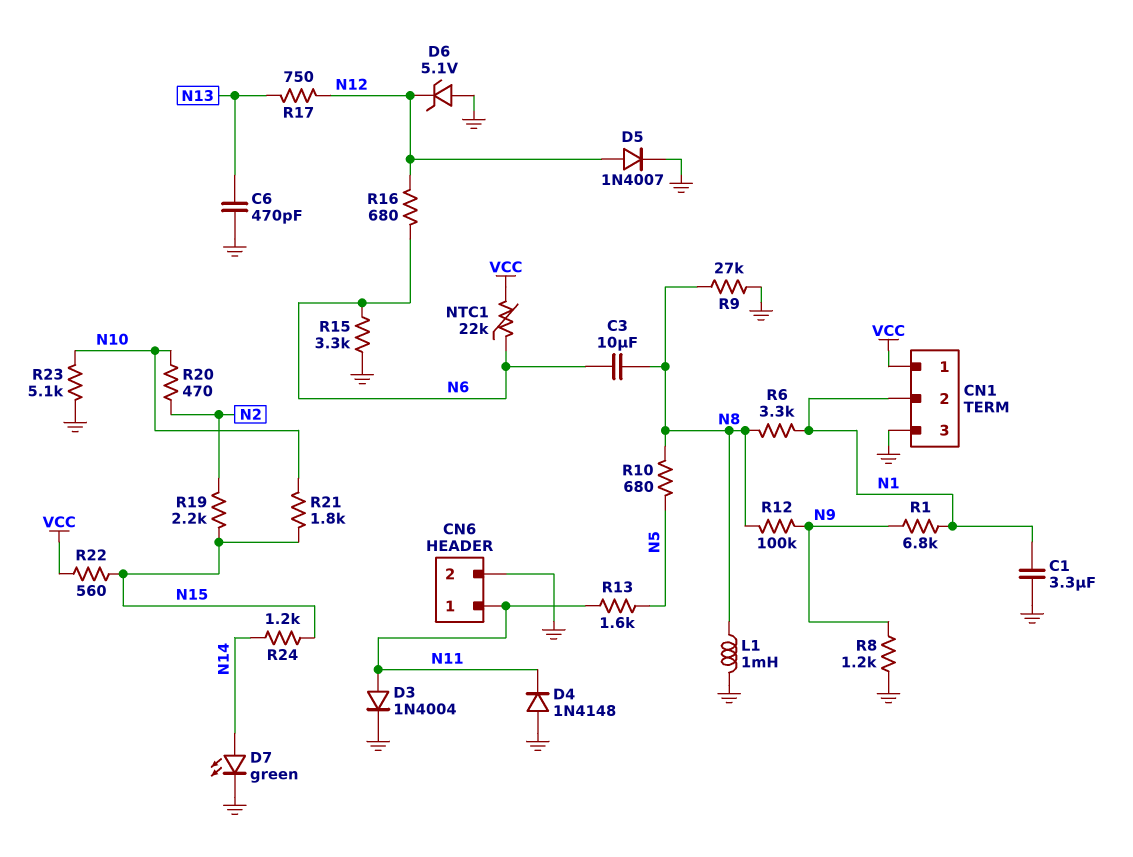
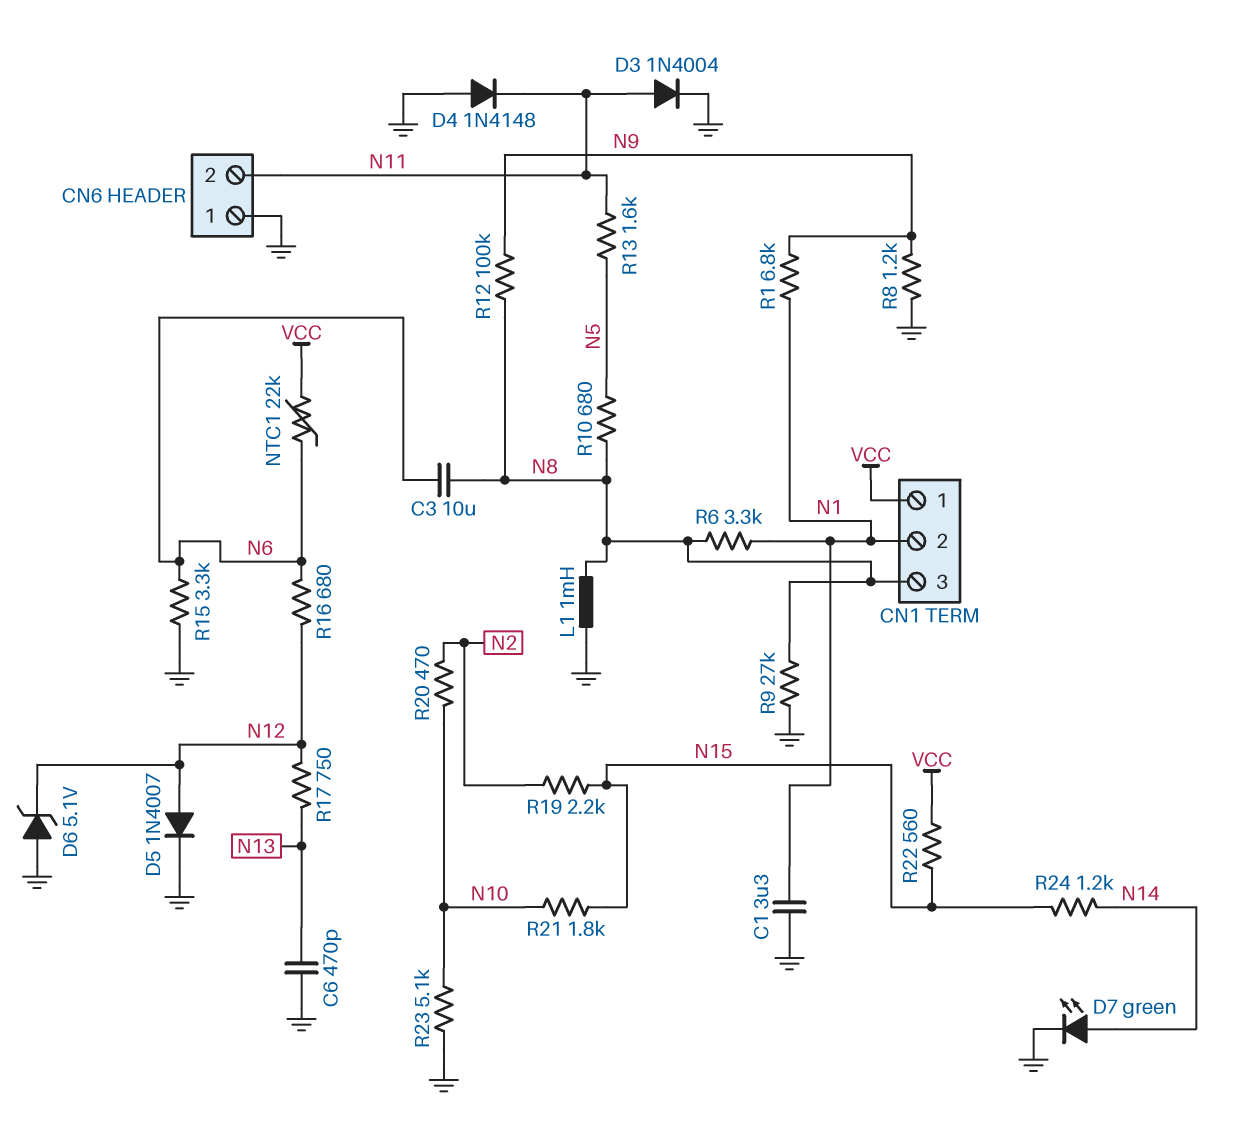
CN1 pin 3: GND -> N8
CN6 pin 1: N11 -> GND
CN6 pin 2: GND -> N11

